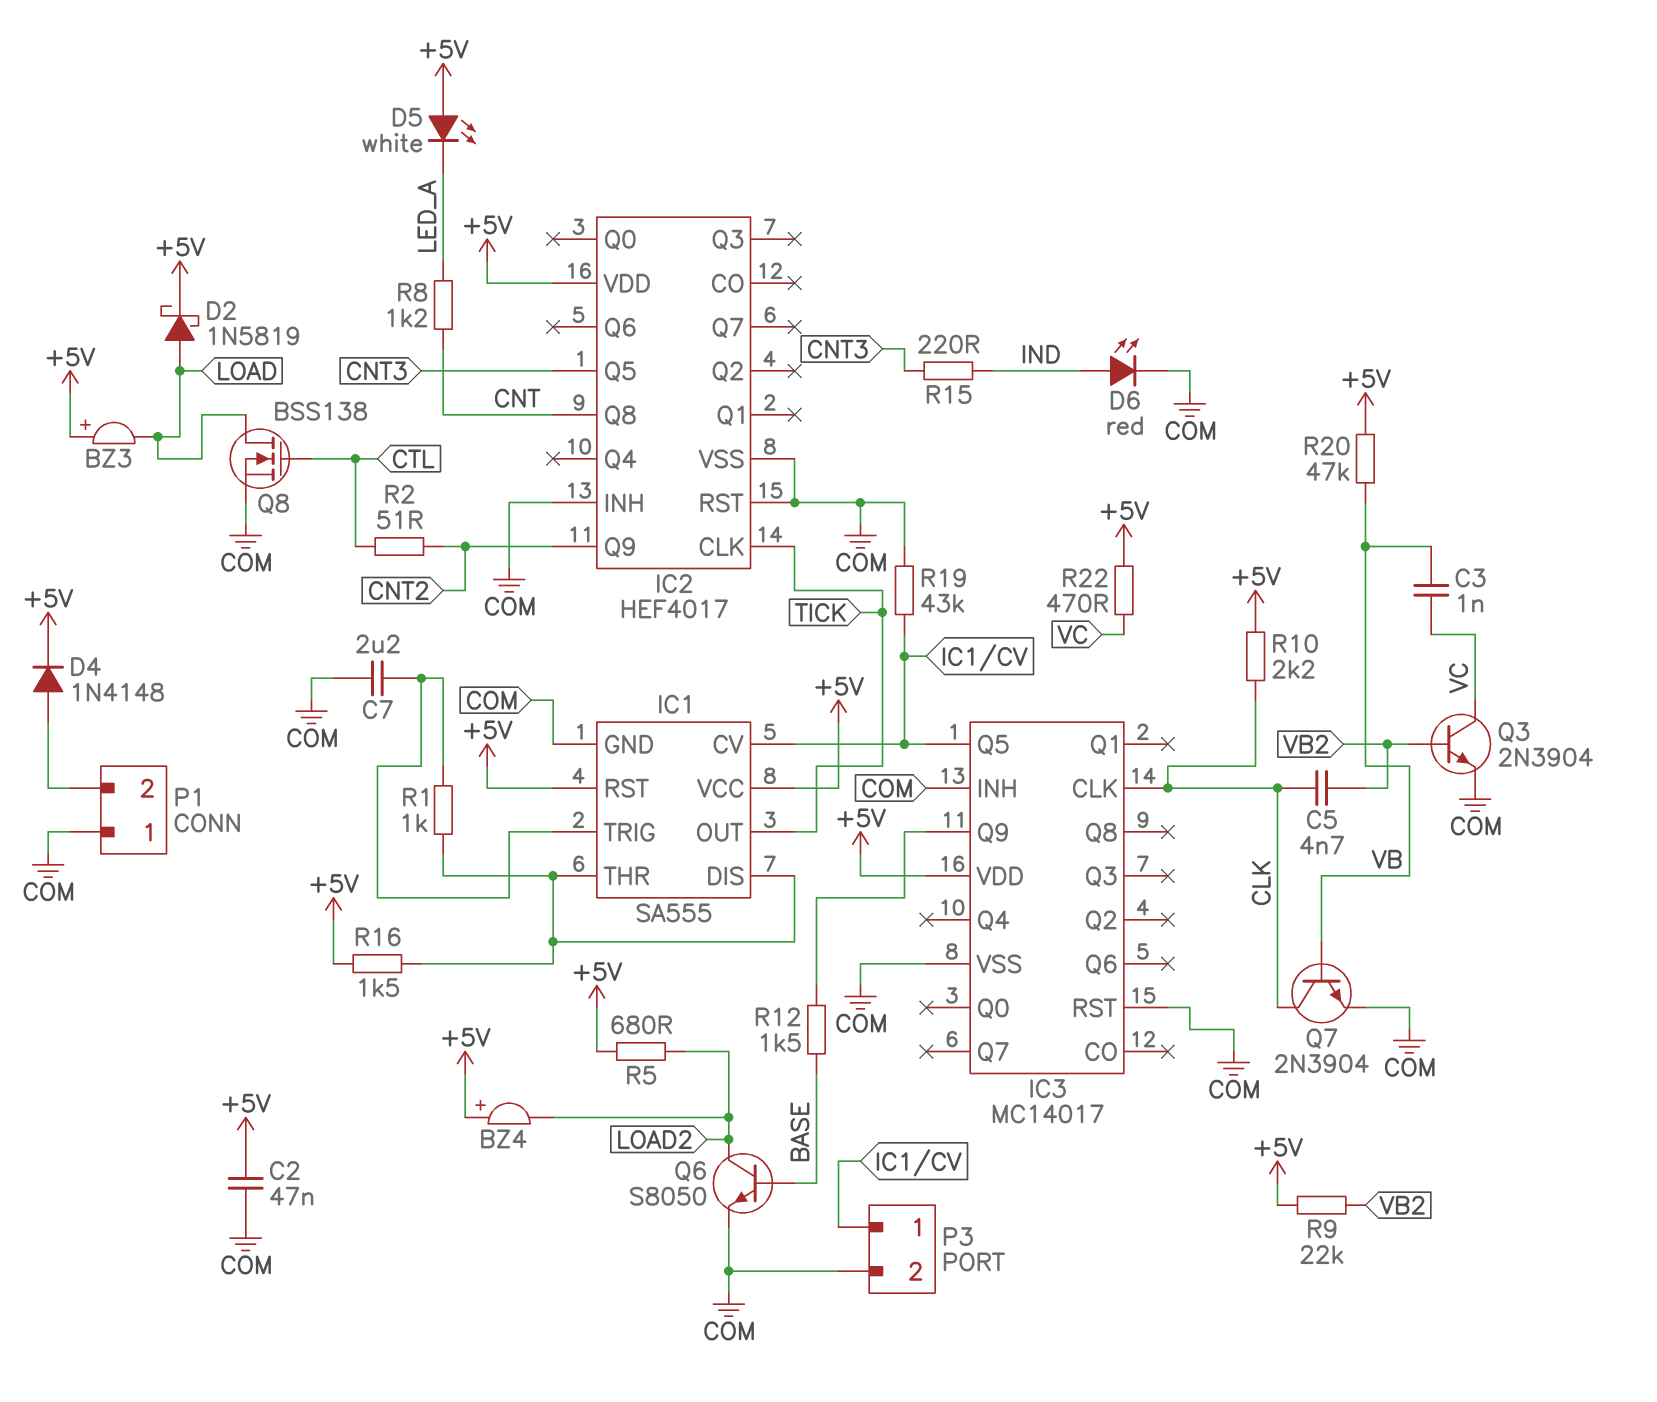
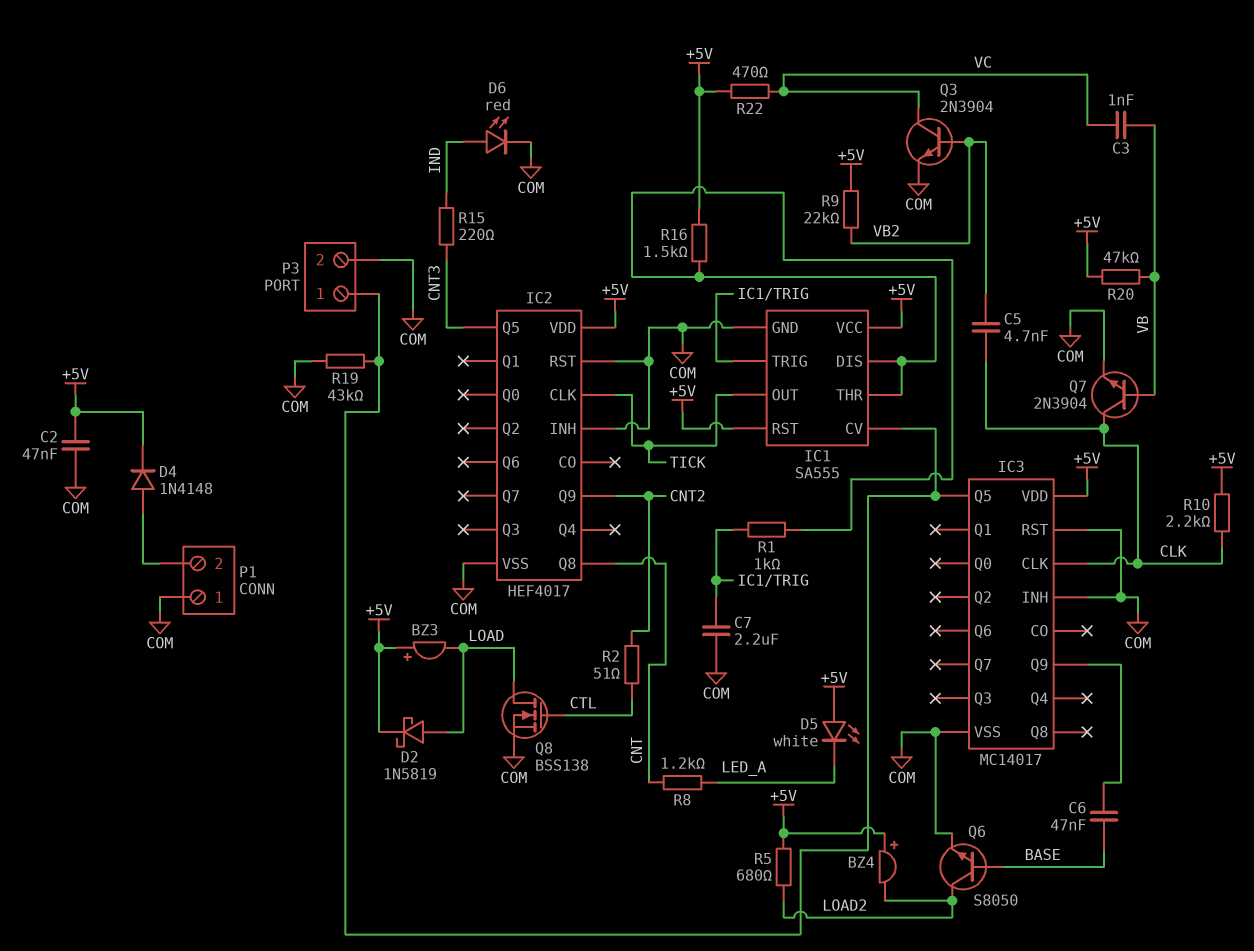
C6: none -> 47nF (BASE, IC3/Q9)
R12: 1.5k (BASE, IC3/Q9) -> none

